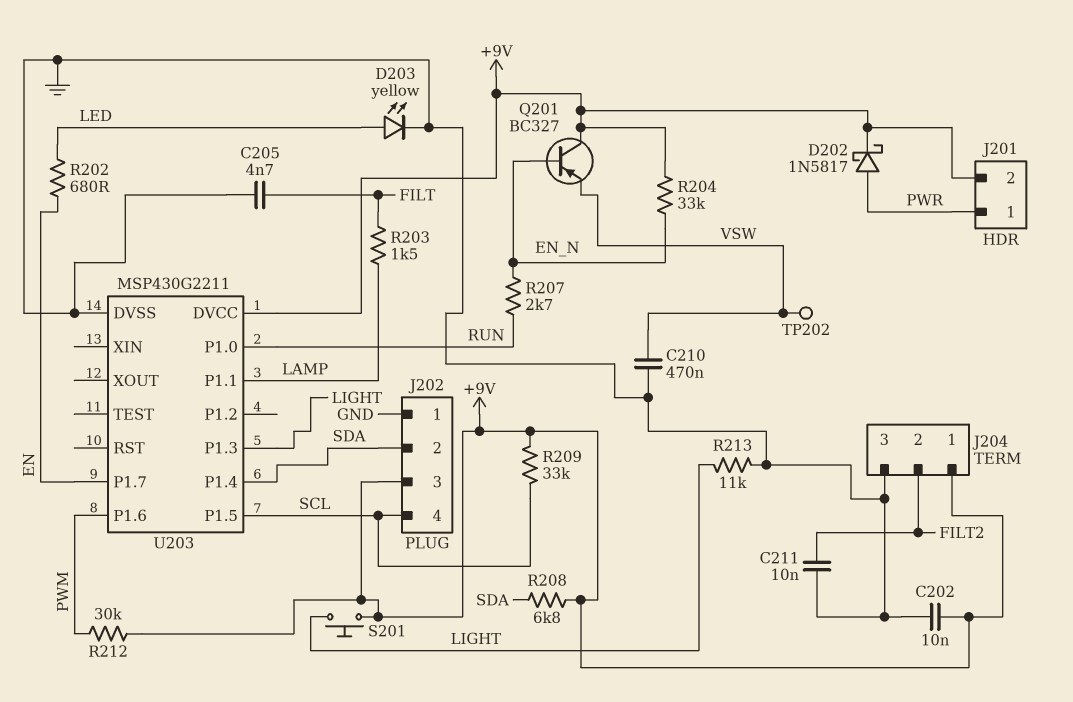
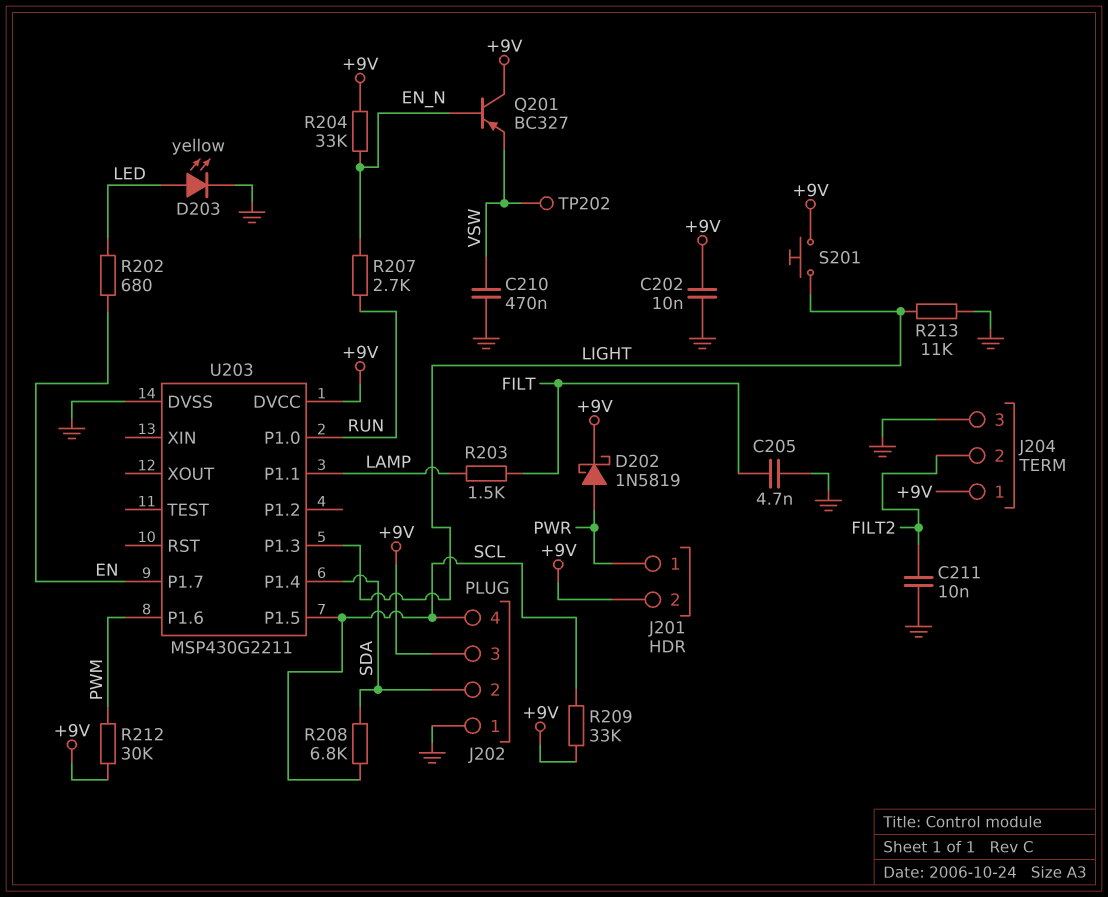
D202: schottky 1N5817 (A PWR, K +9V) -> schottky 1N5819 (A PWR, K +9V)
R208: 6.8k (+9V, SDA) -> 6.8k (SCL, SDA)

